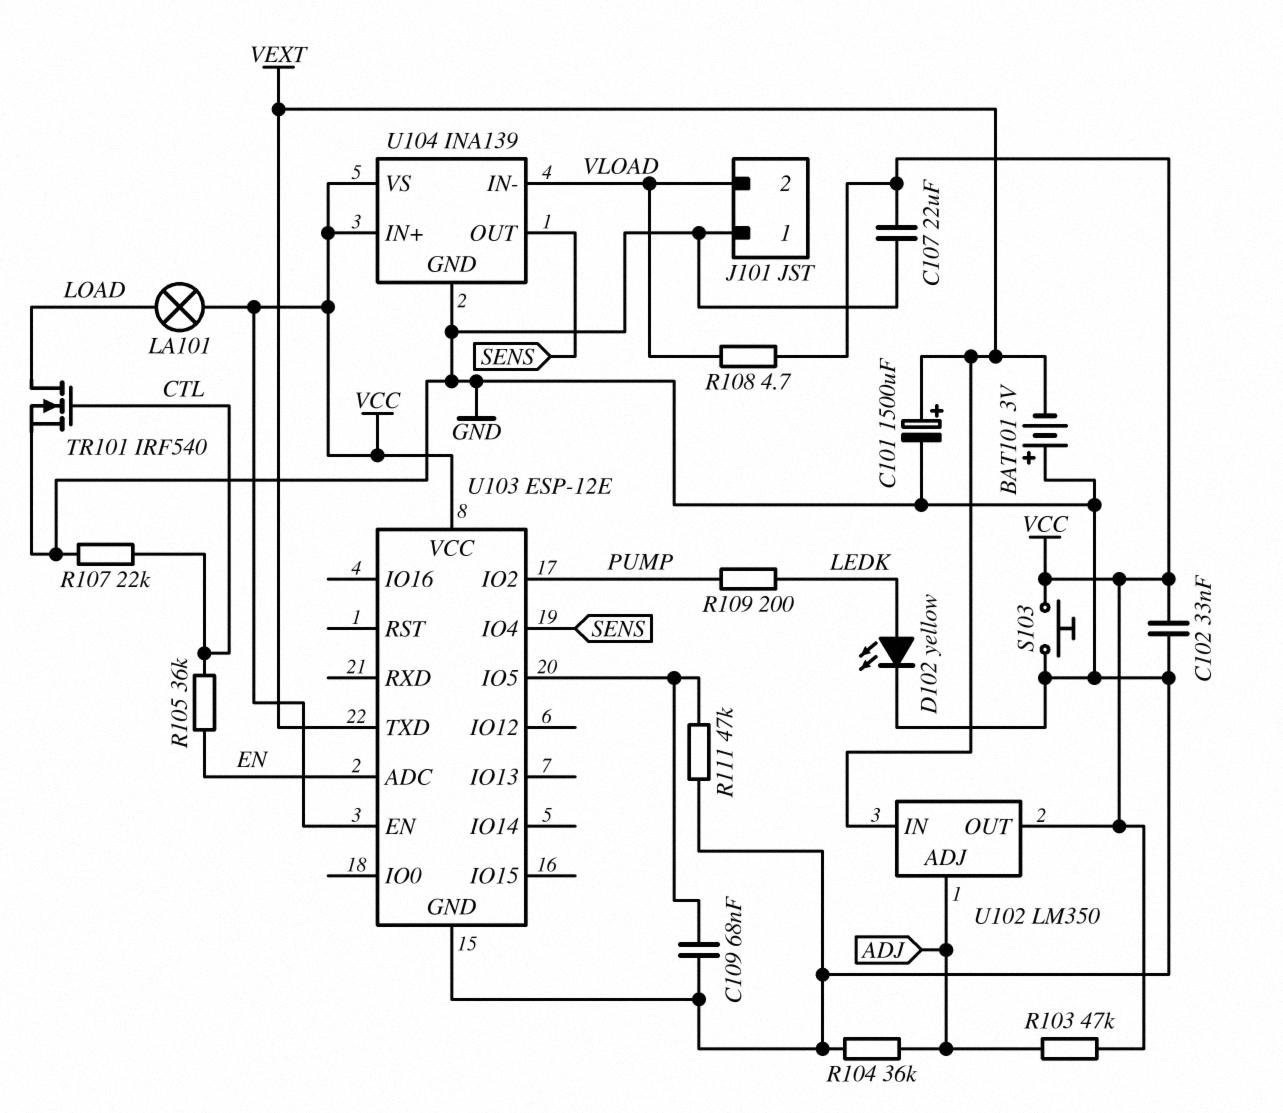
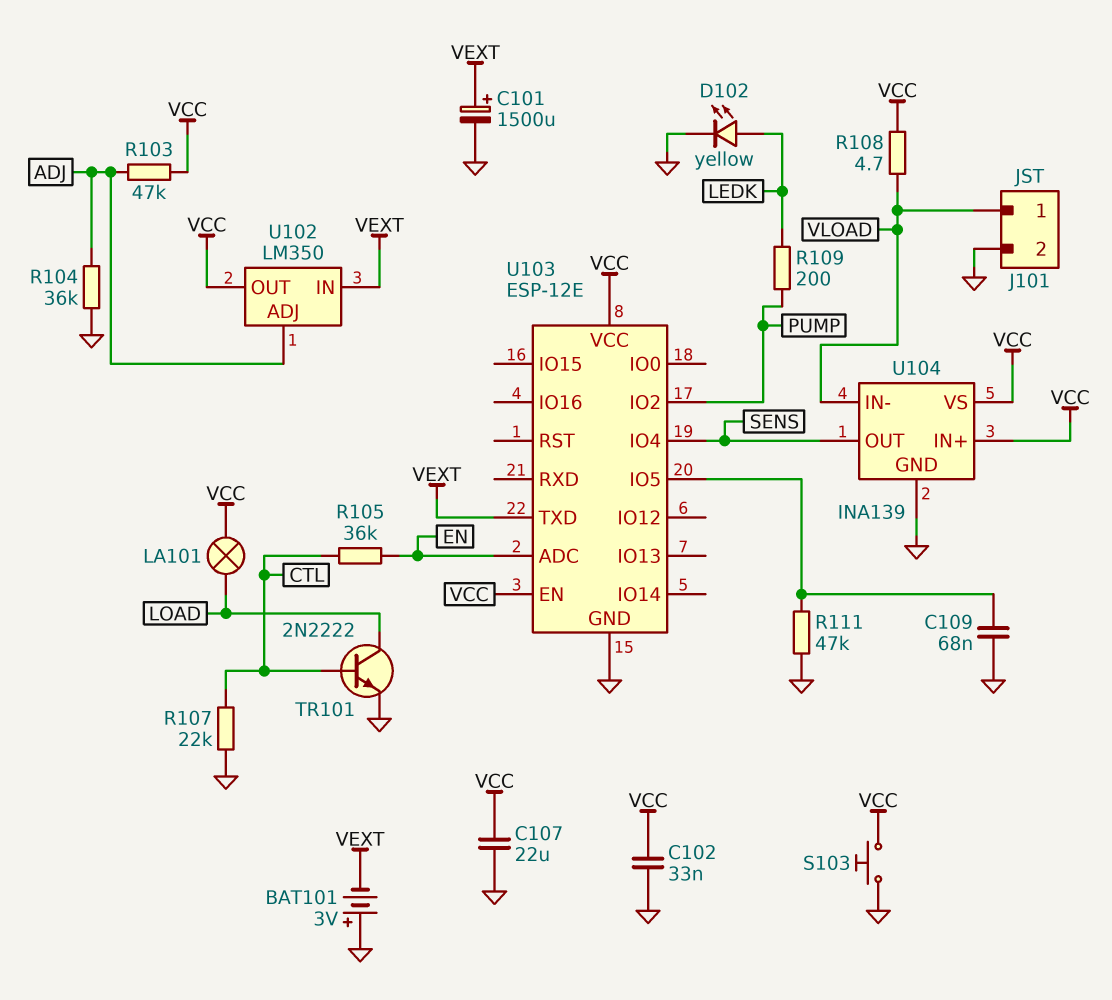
J101 pin 1: GND -> VLOAD
J101 pin 2: VLOAD -> GND
TR101: NMOS IRF540 (G CTL, D LOAD, S GND) -> NPN 2N2222 (B CTL, C LOAD, E GND)

